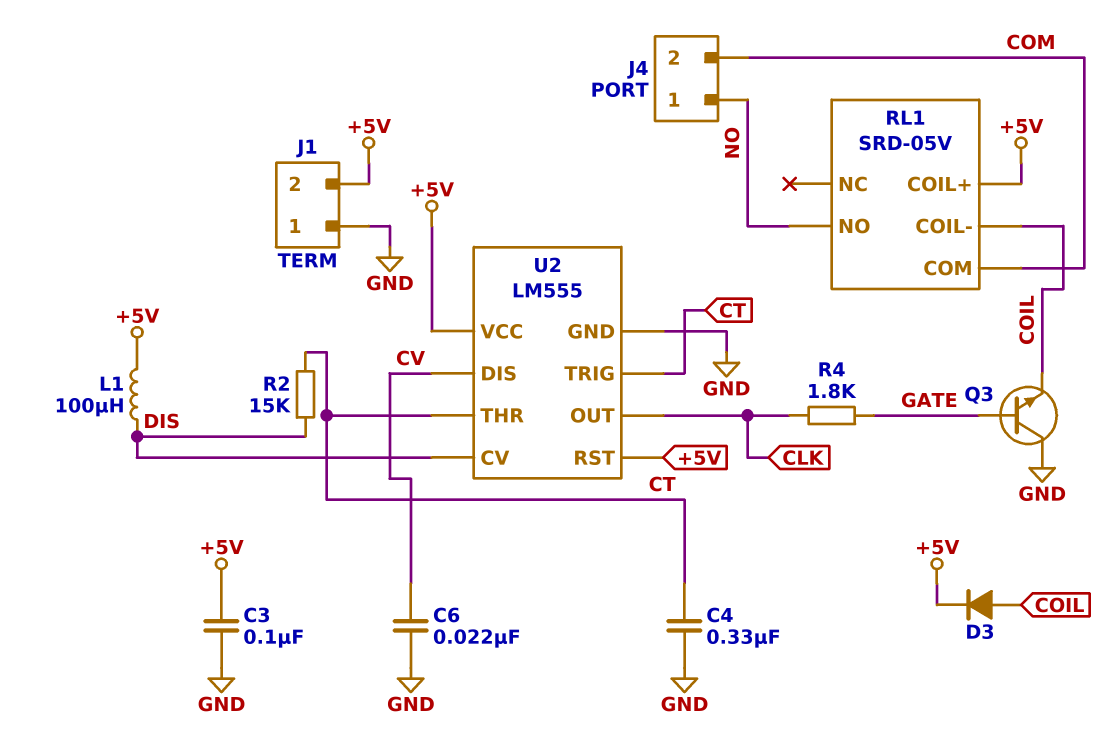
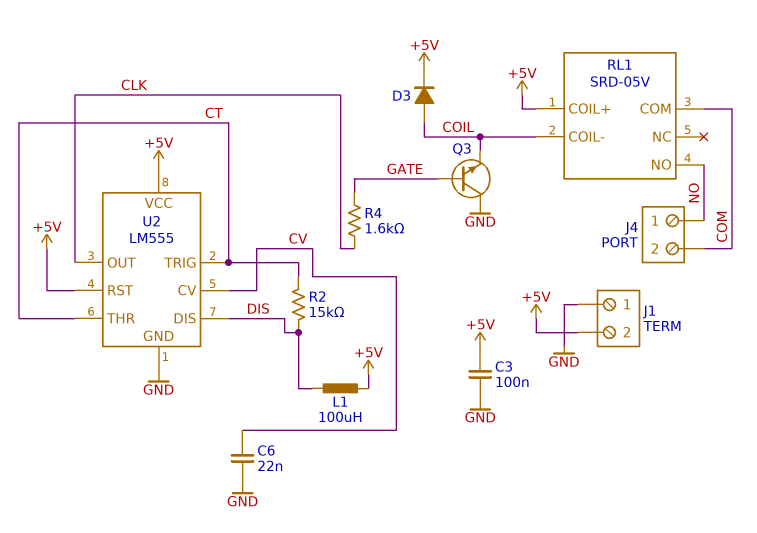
C4: 330nF (CT, GND) -> none
R4: 1.8k (CLK, GATE) -> 1.6k (CLK, GATE)
U2 pin CV: DIS -> CV
U2 pin DIS: CV -> DIS

